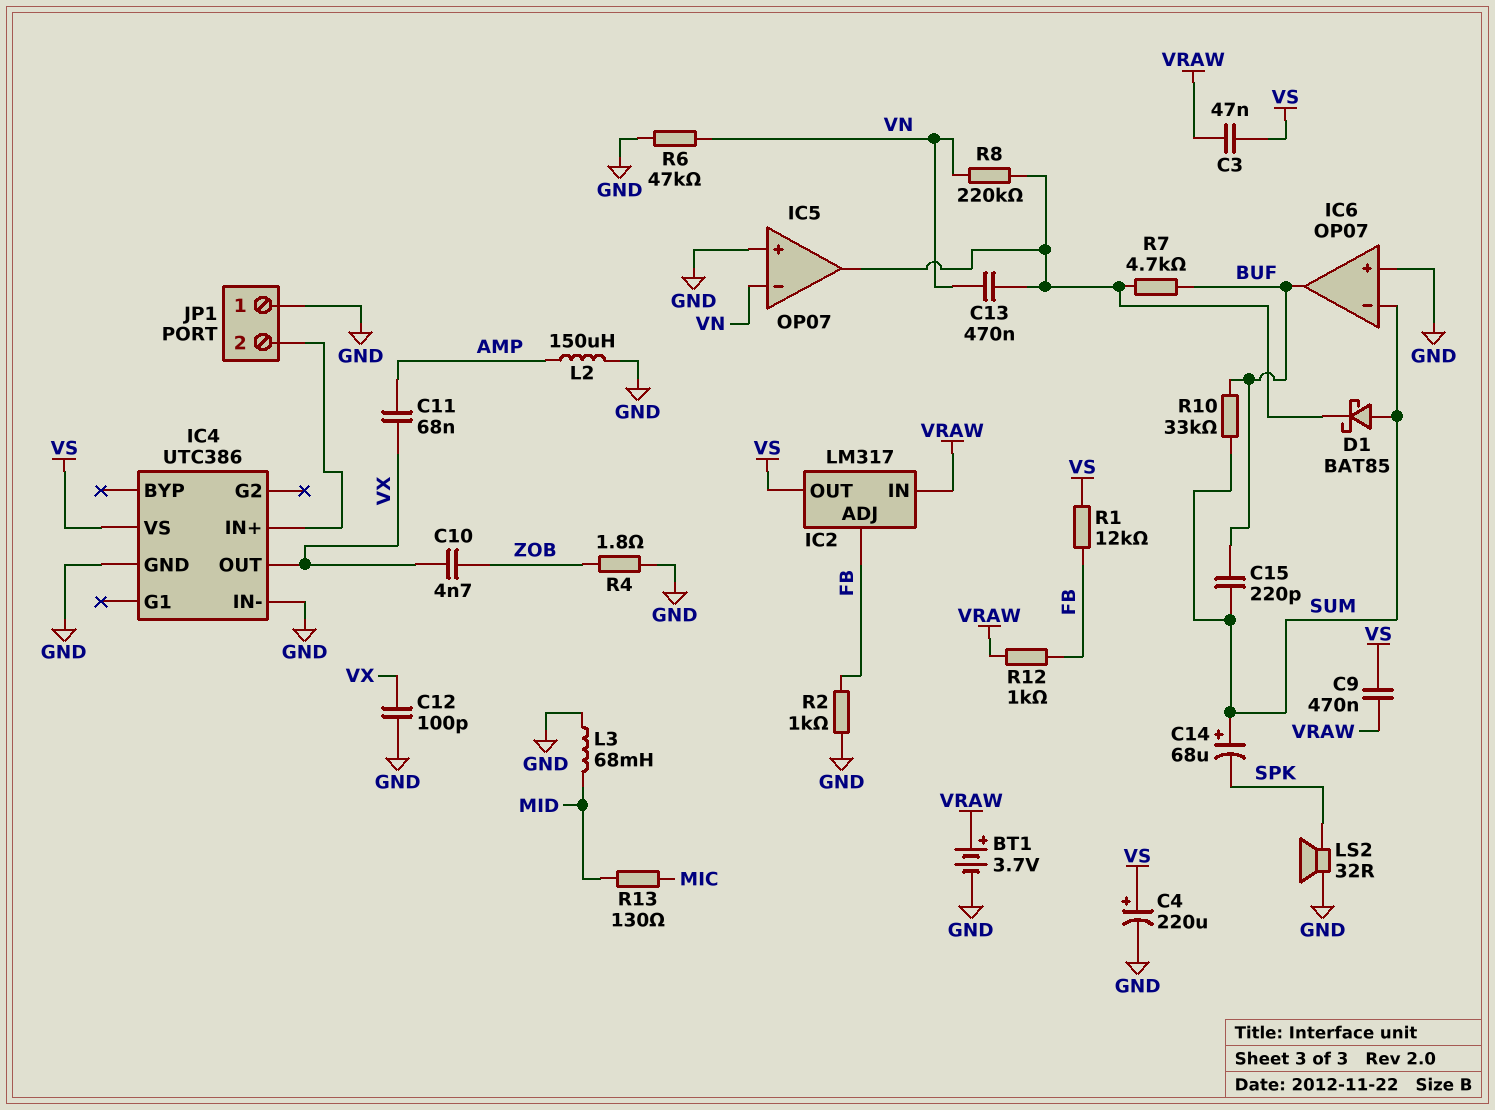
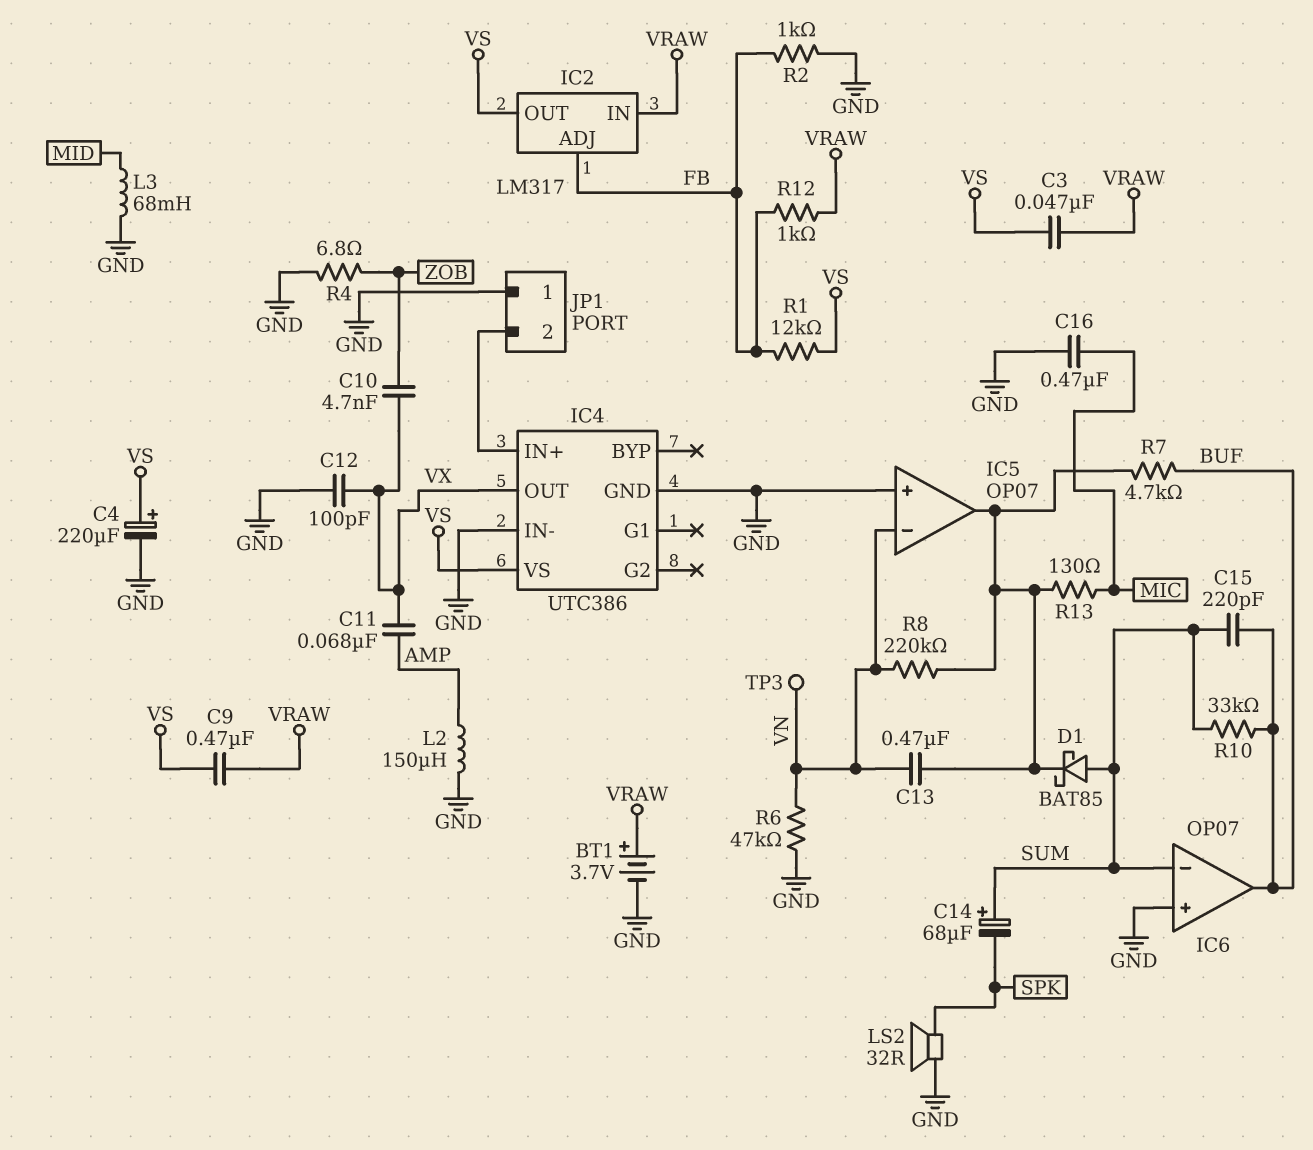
C16: none -> 470nF (GND, MIC)
R4: 1.8 (GND, ZOB) -> 6.8 (GND, ZOB)
R13: 130 (MIC, MID) -> 130 (IC5/out, MIC)
TP3: none -> test point (VN)

